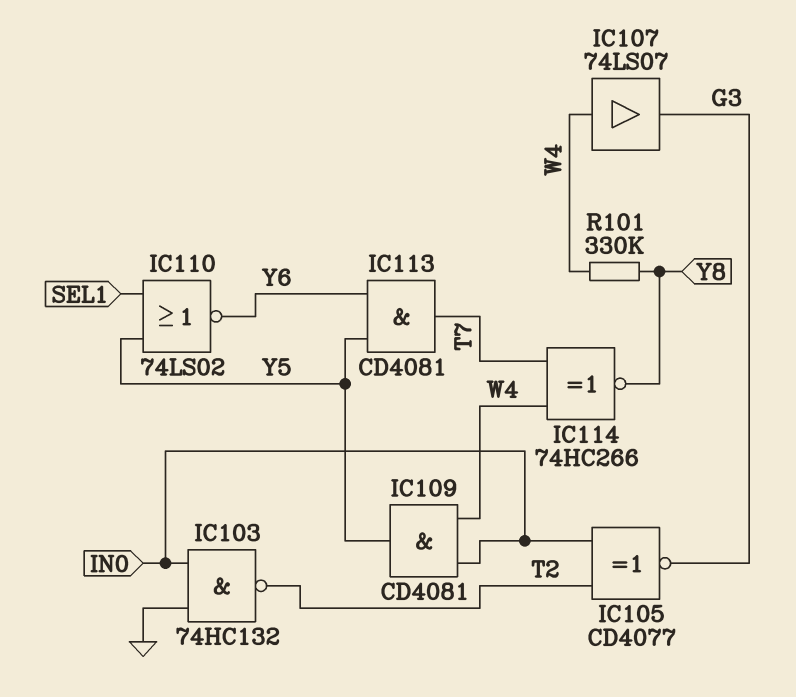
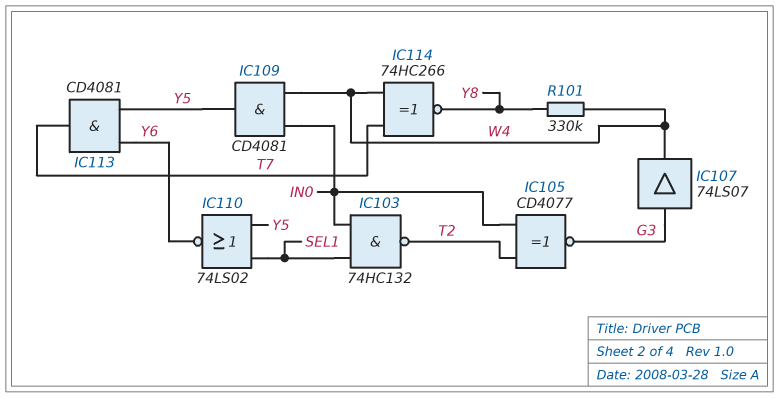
IC103: NAND 74HC132 (in GND, in IN0, out T2) -> NAND 74HC132 (in IN0, in SEL1, out T2)
IC107: buffer 74LS07 (in W4, out G3) -> buffer 74LS07 (in G3, out W4)

